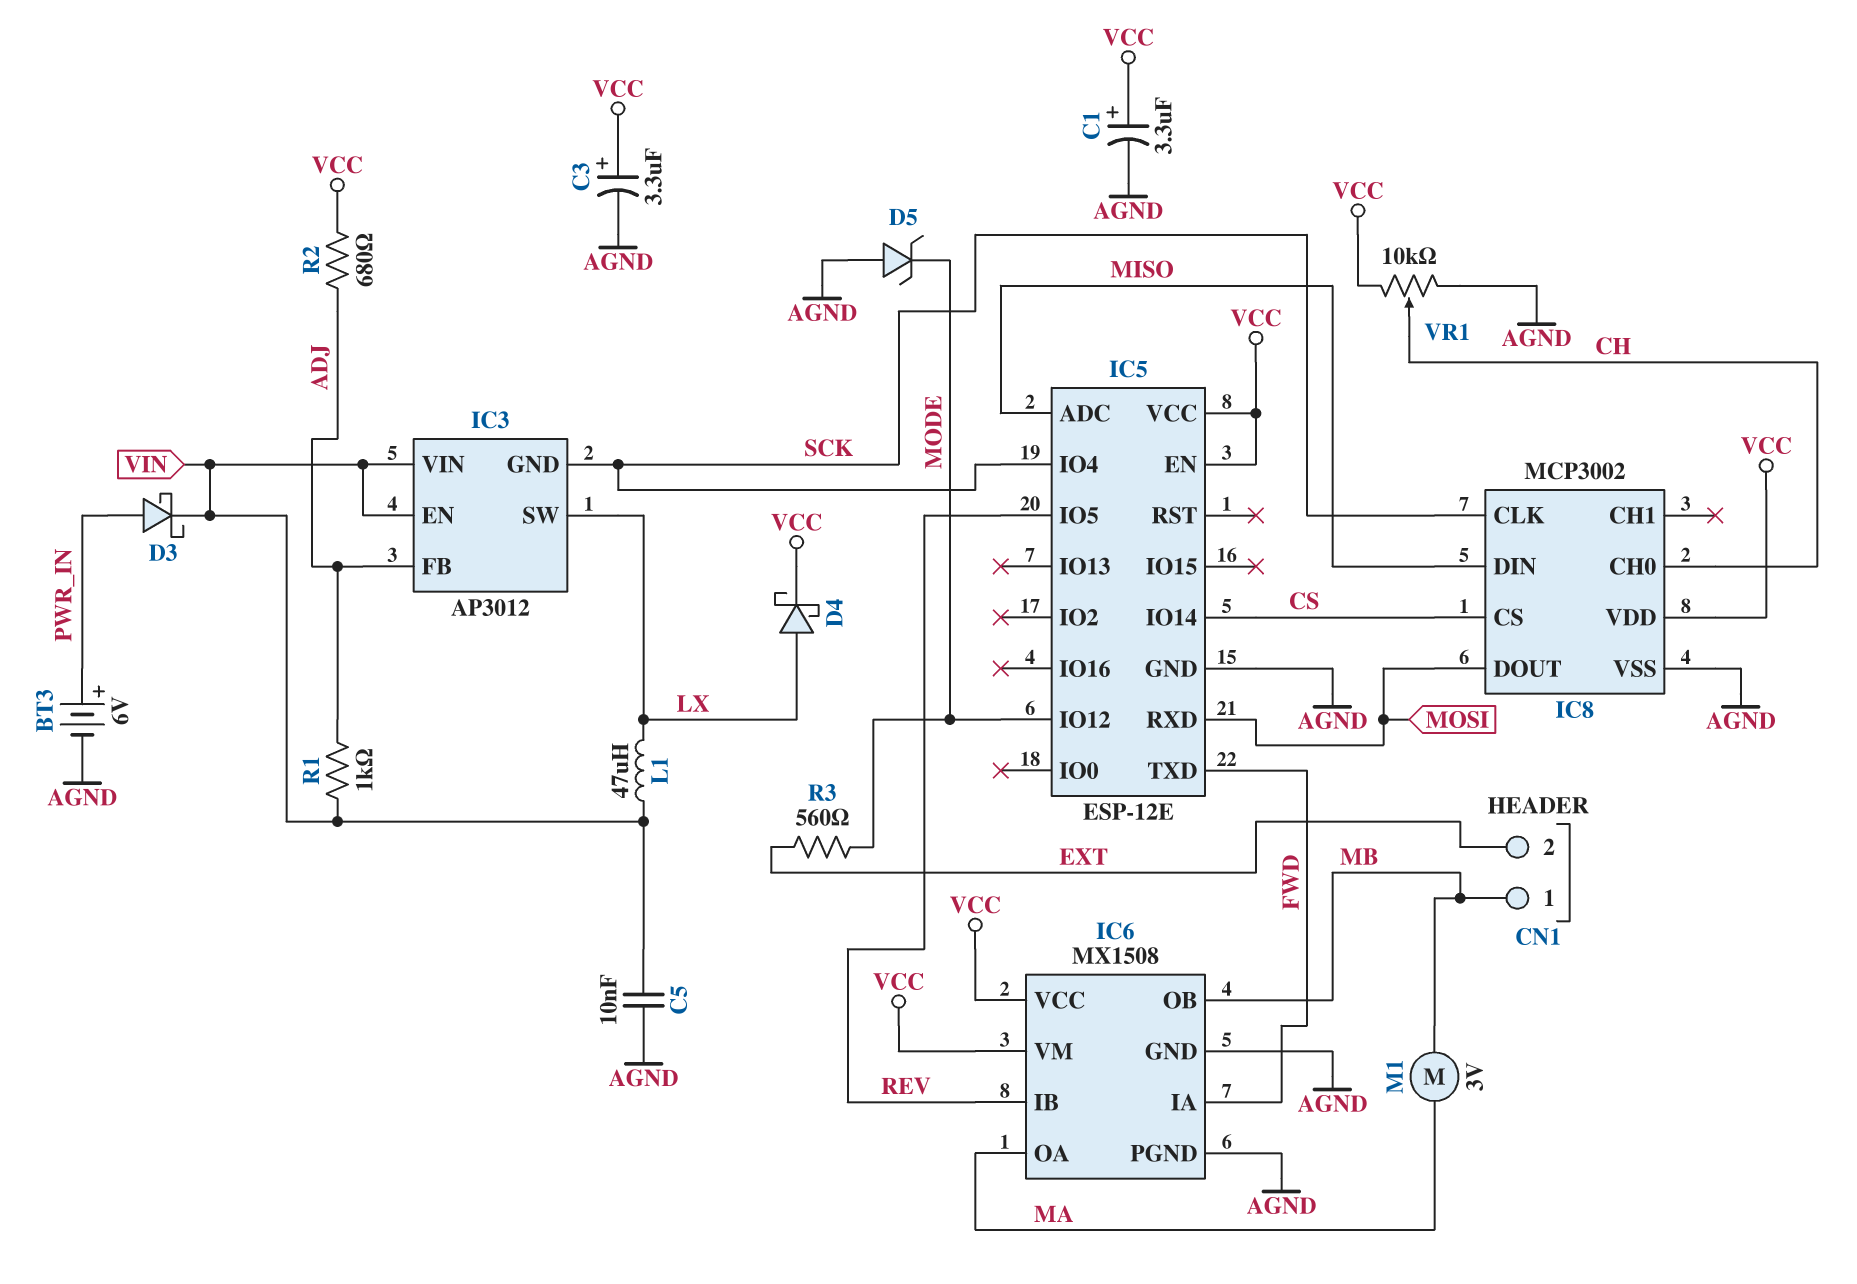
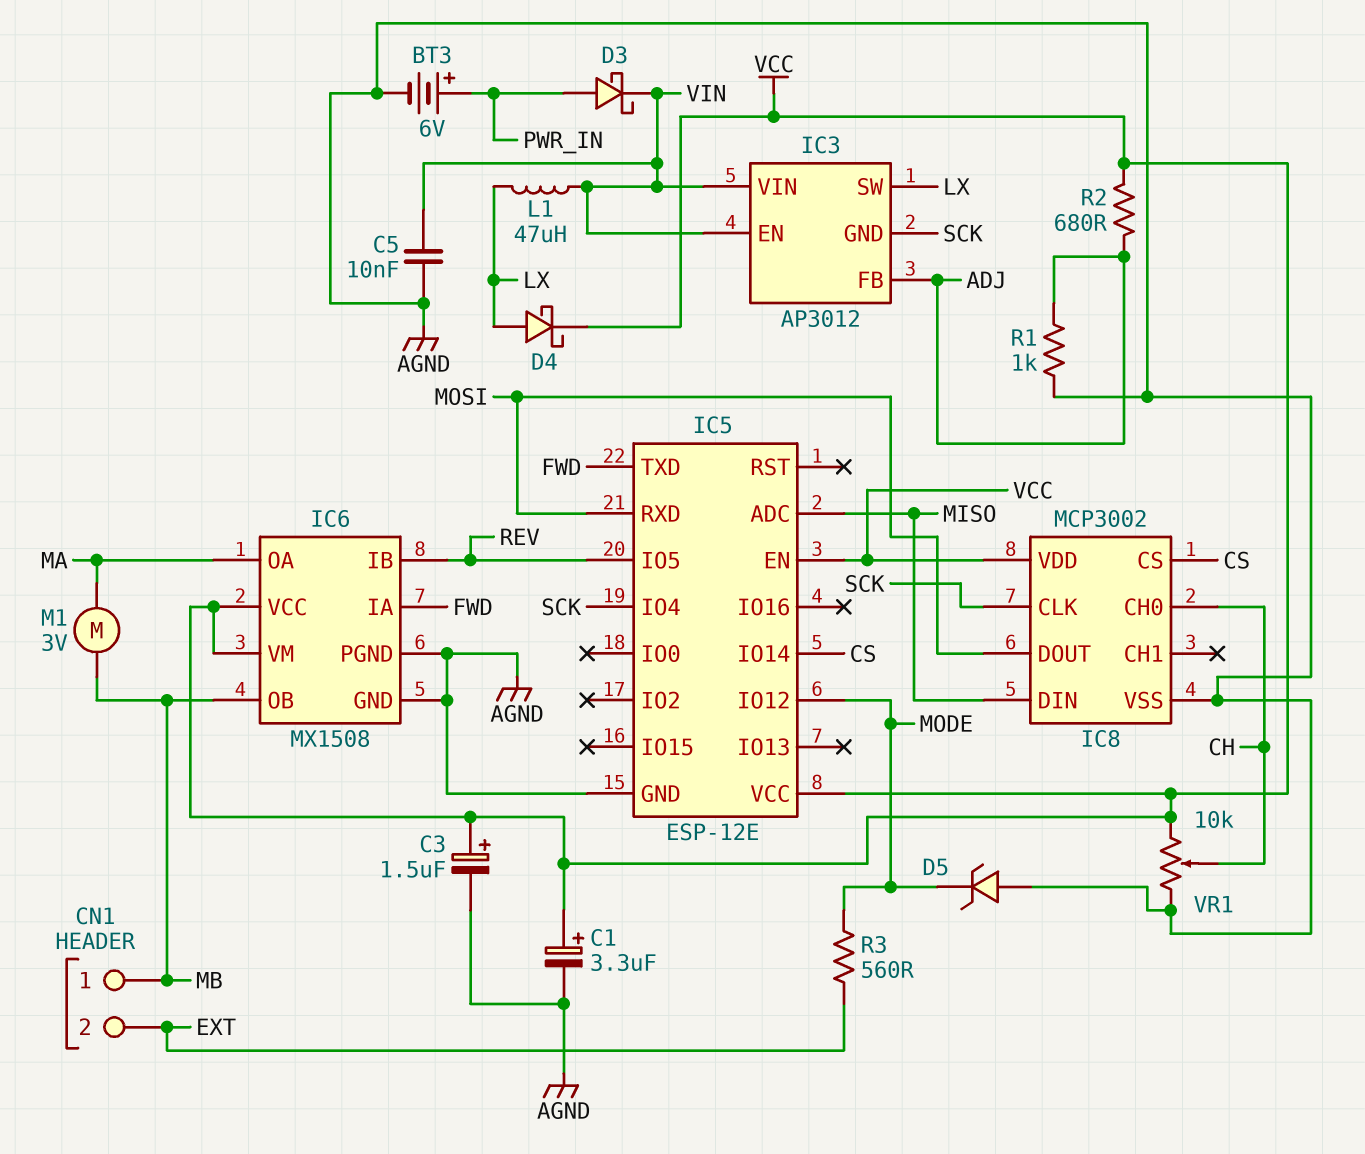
C3: 3.3uF (plus VCC, minus AGND) -> 1.5uF (plus VCC, minus AGND)
R1: 1k (ADJ, VIN) -> 1k (ADJ, AGND)

